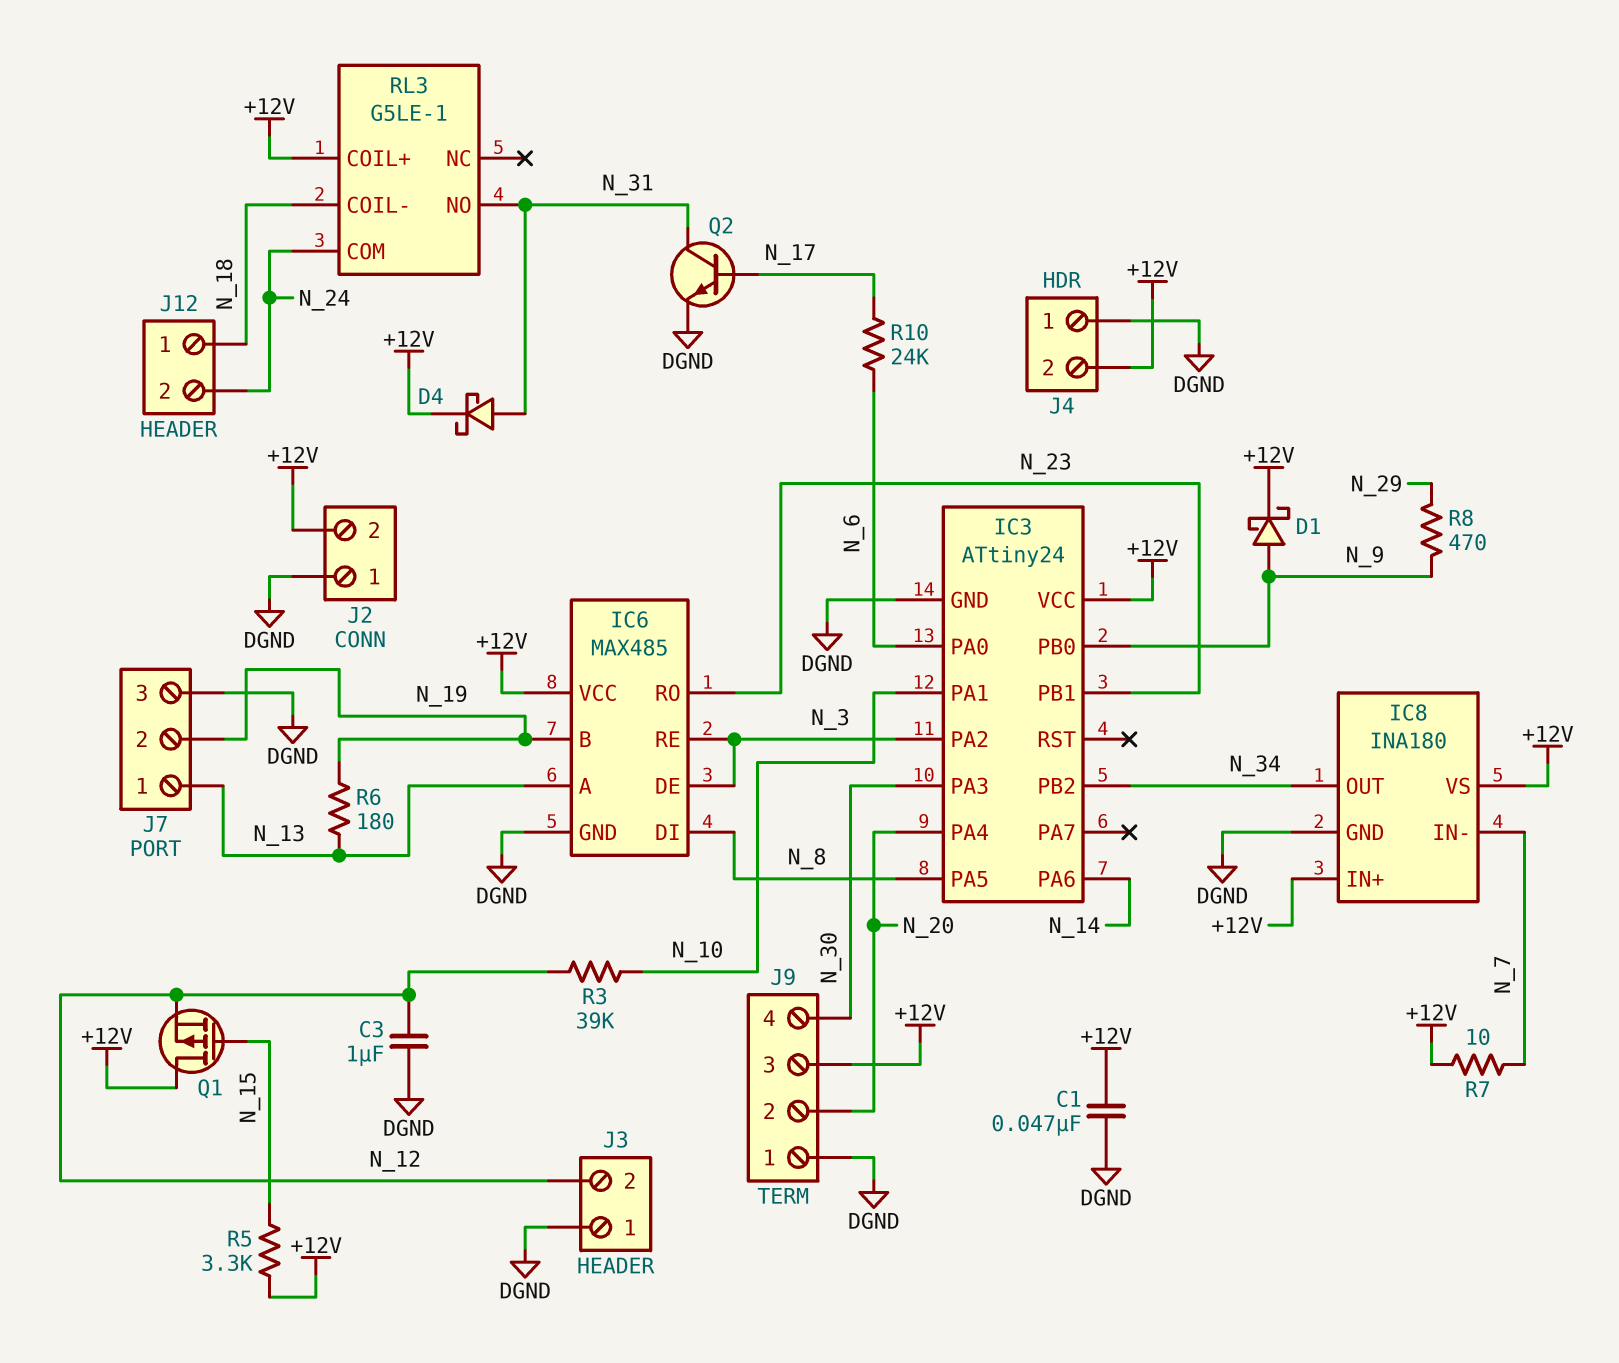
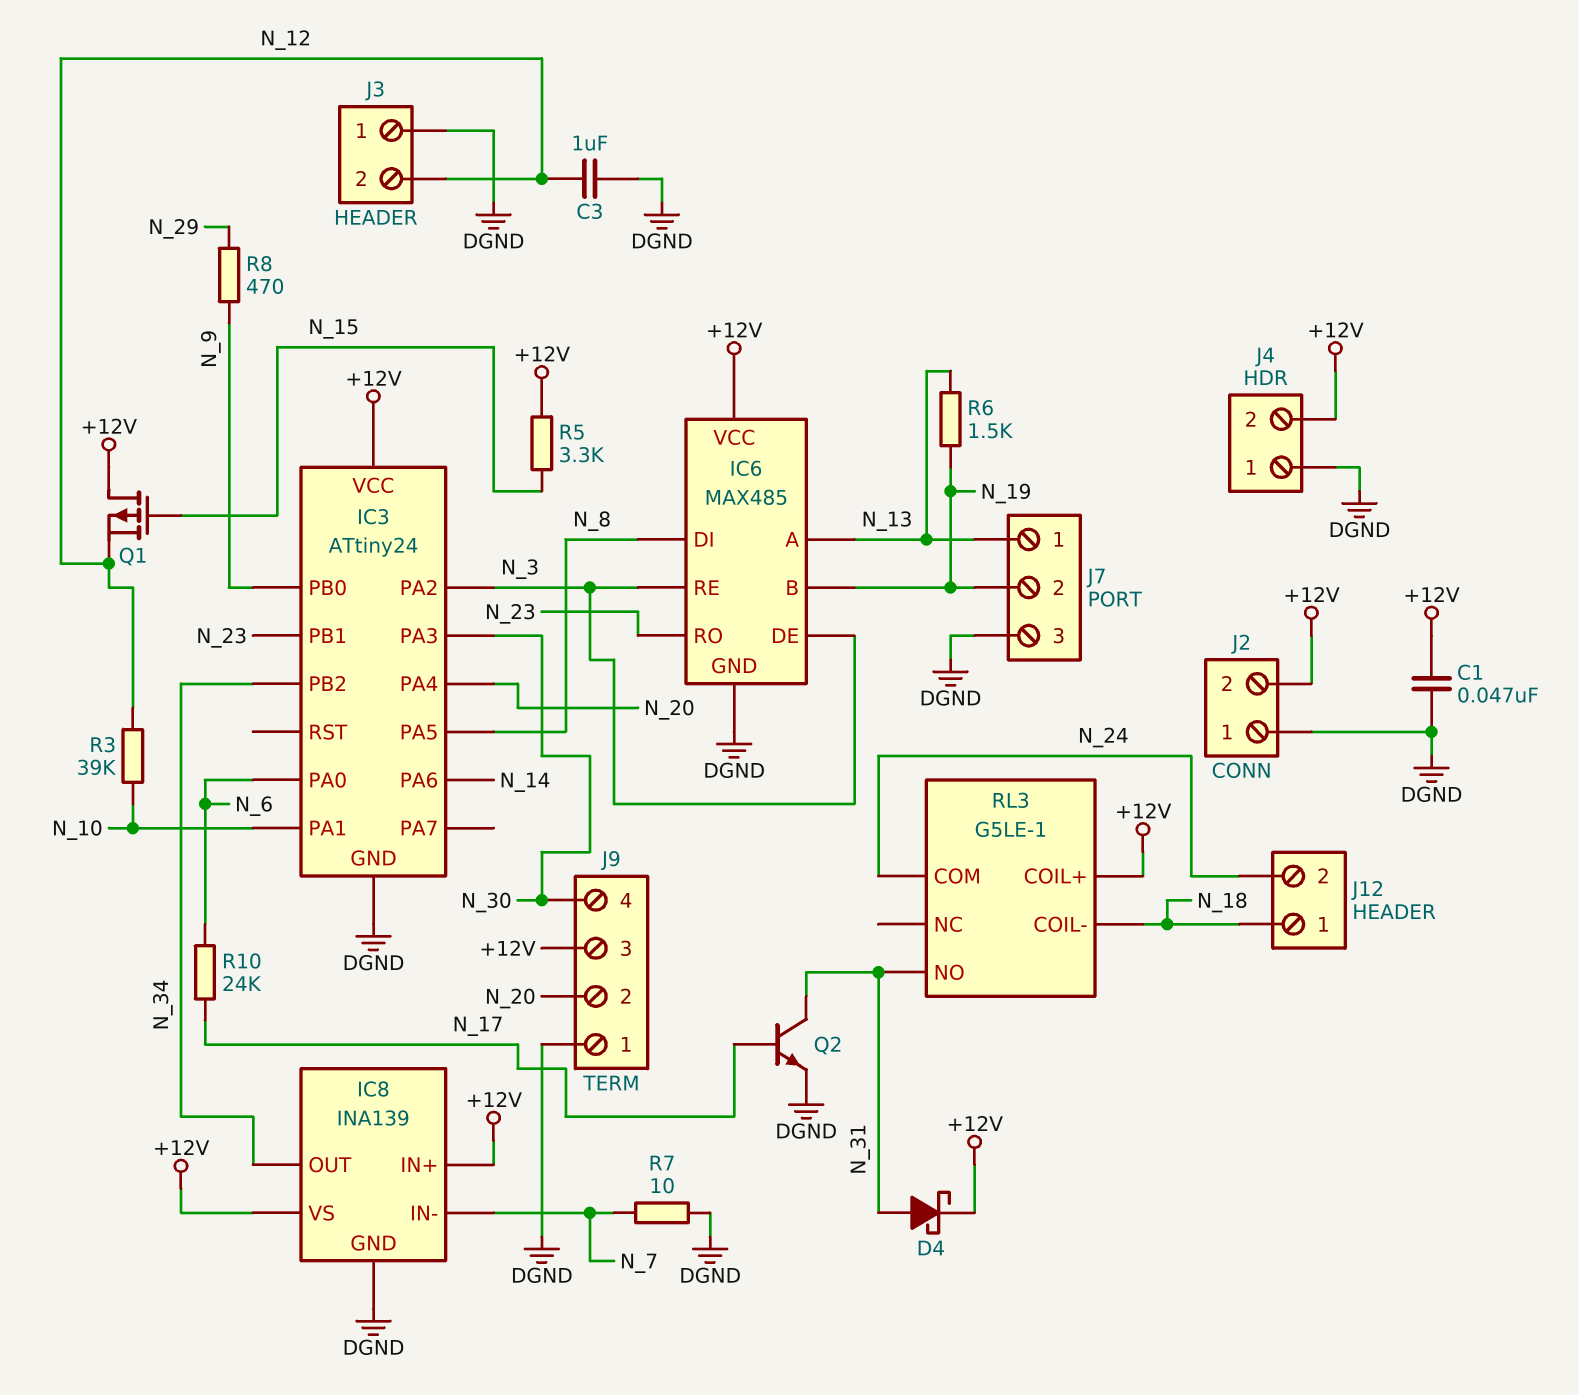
D1: schottky (A N_9, K +12V) -> none
IC8: INA180 -> INA139
R6: 180 (N_13, N_19) -> 1.5k (N_13, N_19)
R7: 10 (+12V, N_7) -> 10 (DGND, N_7)

